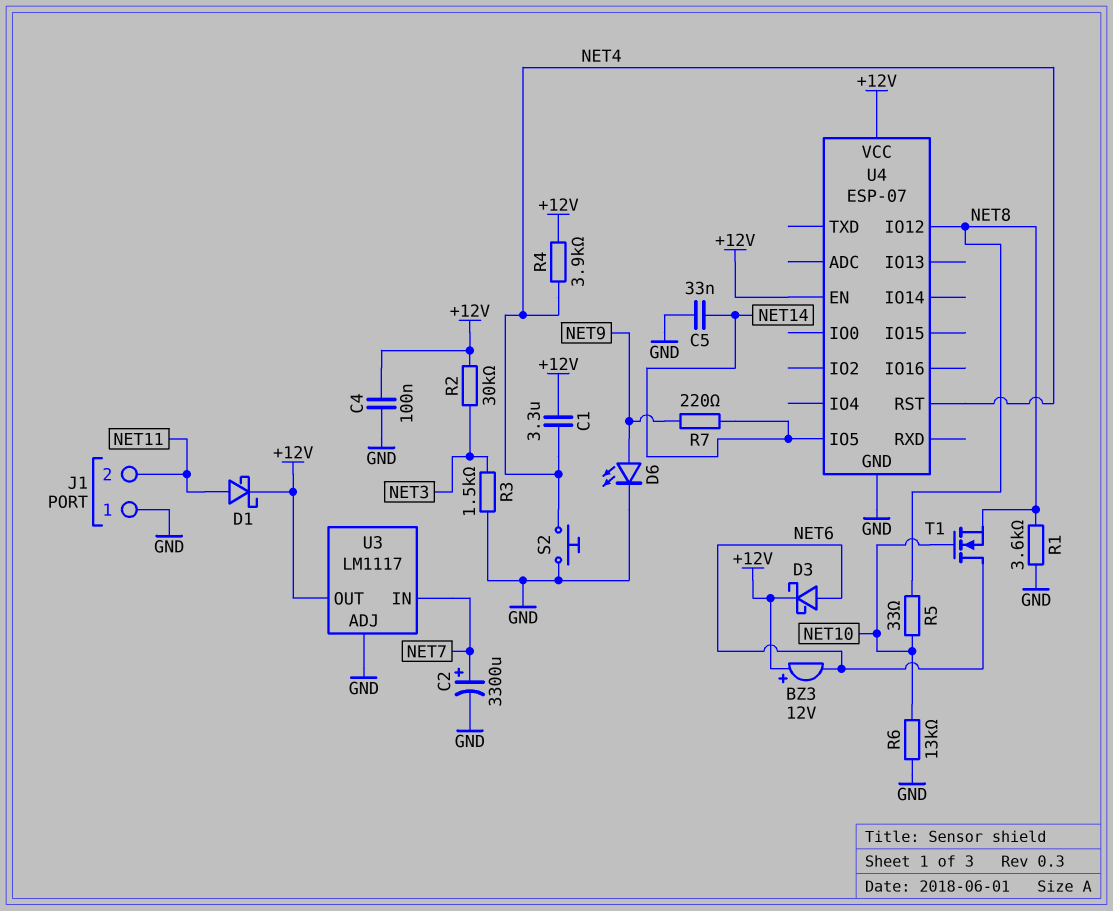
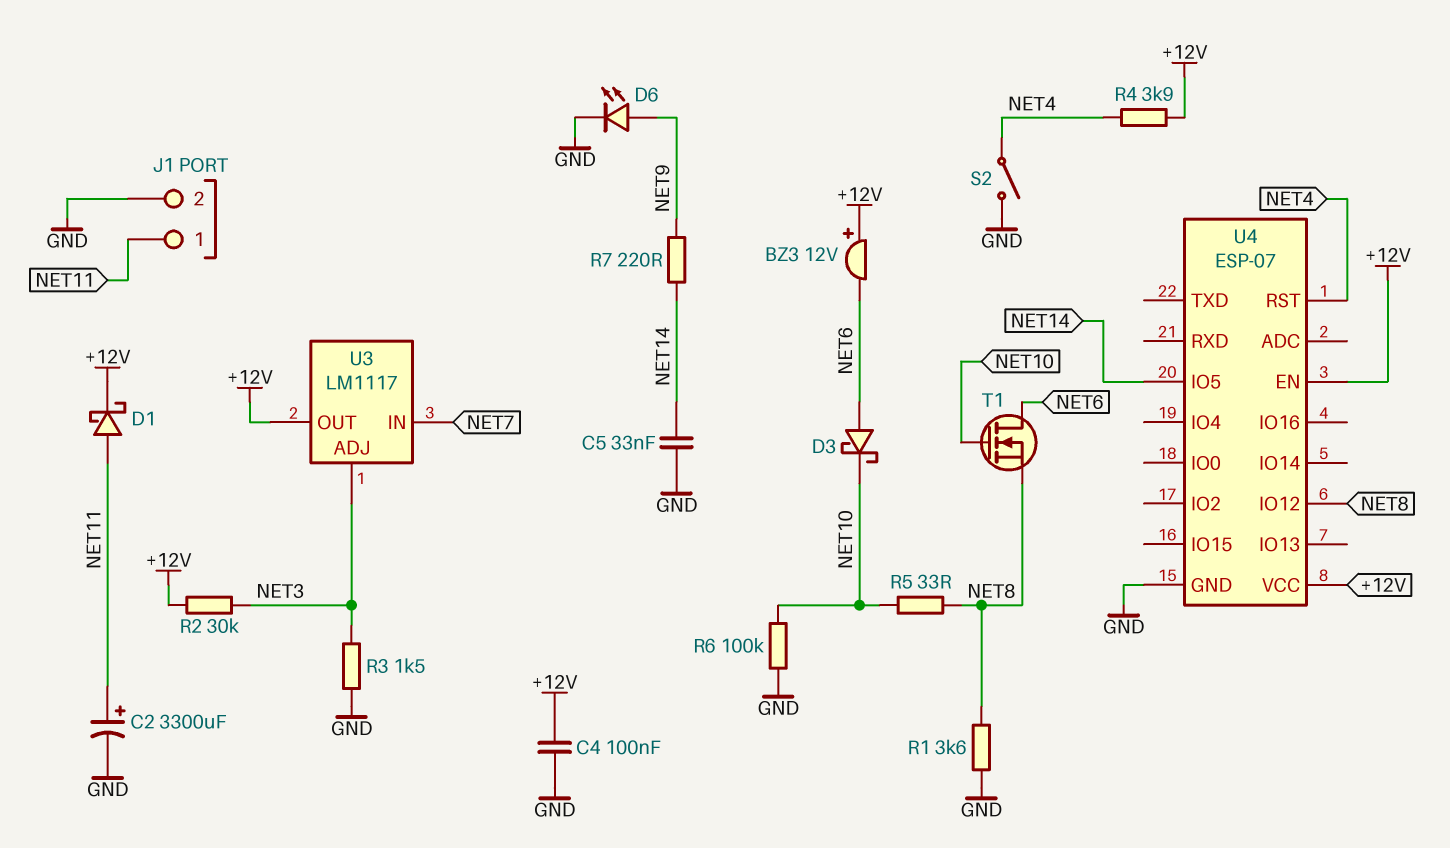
C1: 3.3uF (+12V, NET4) -> none
C2: 3300uF (plus NET7, minus GND) -> 3300uF (plus NET11, minus GND)
D3: schottky (A NET6, K +12V) -> schottky (A NET6, K NET10)
J1 pin 1: GND -> NET11
J1 pin 2: NET11 -> GND
R6: 13k (GND, NET10) -> 100k (GND, NET10)
S2: button (GND, NET4) -> switch (GND, NET4)
U3 pin ADJ: GND -> NET3

